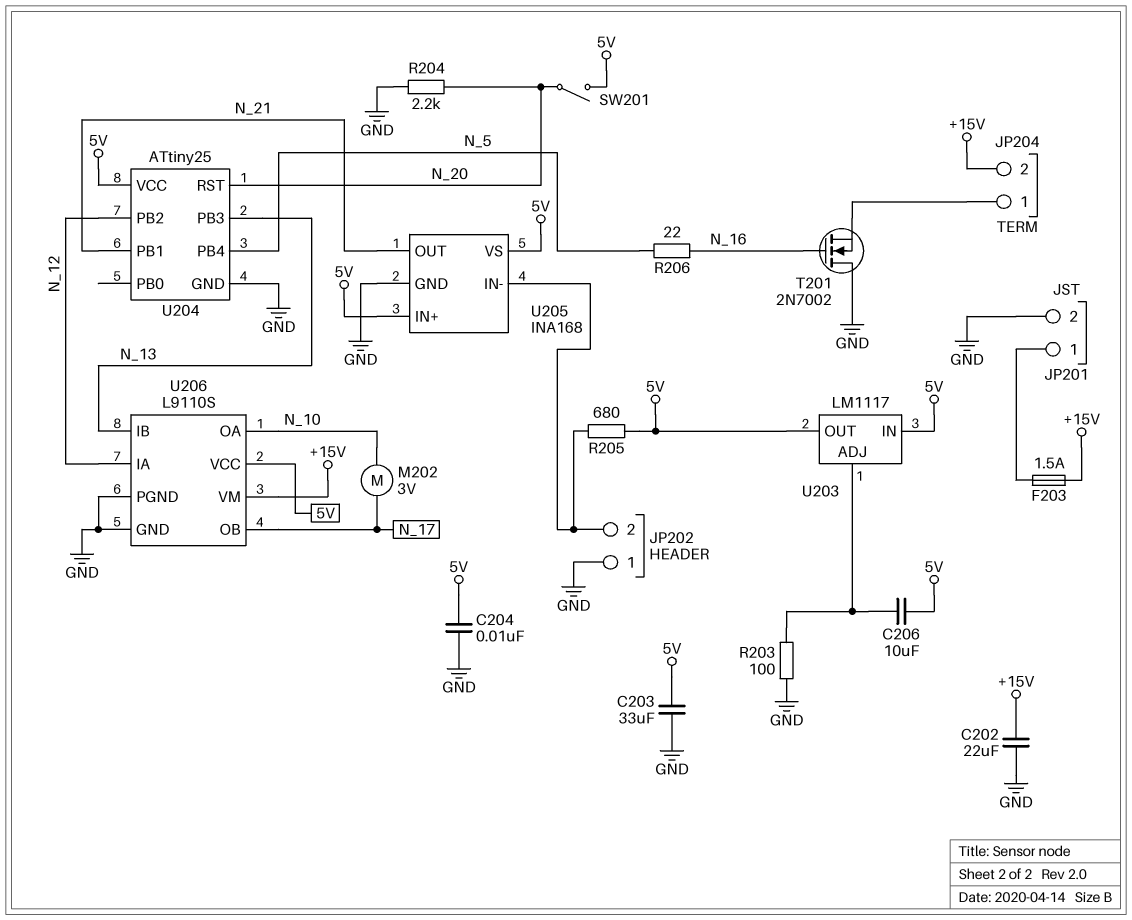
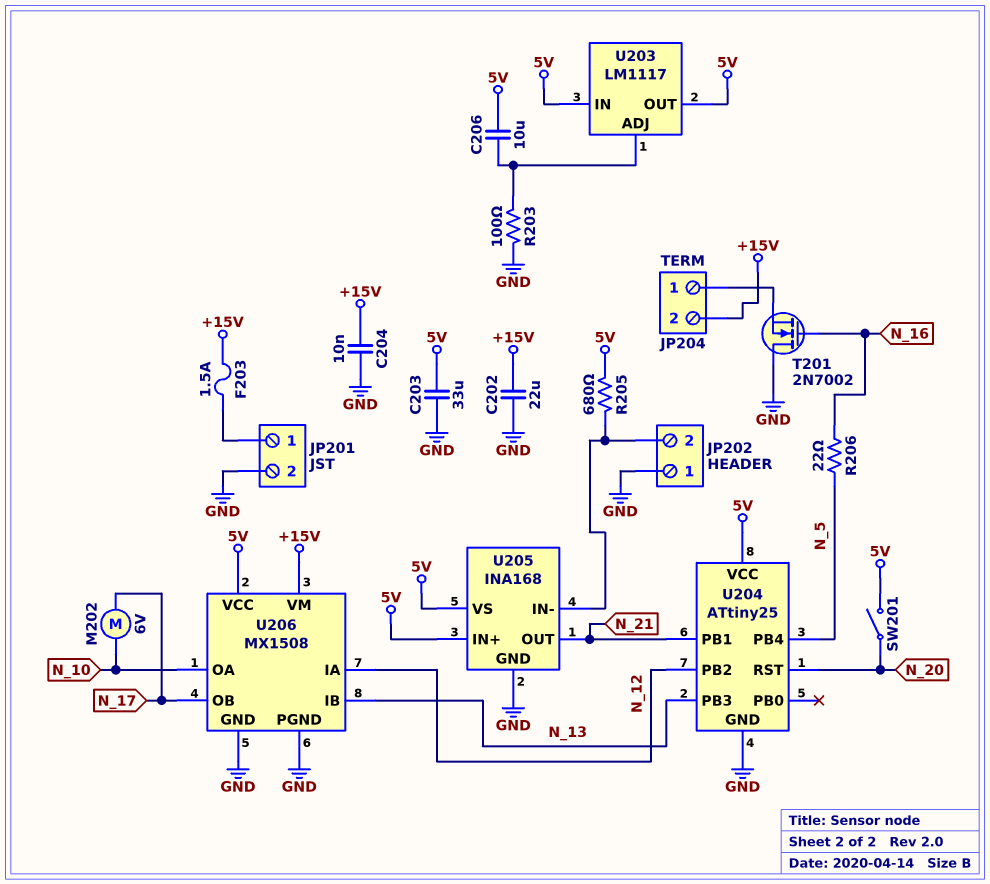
C204: 10nF (5V, GND) -> 10nF (+15V, GND)
M202: motor 3V (N_10, N_17) -> motor 6V (N_10, N_17)
R204: 2.2k (GND, N_20) -> none
U206: L9110S -> MX1508

